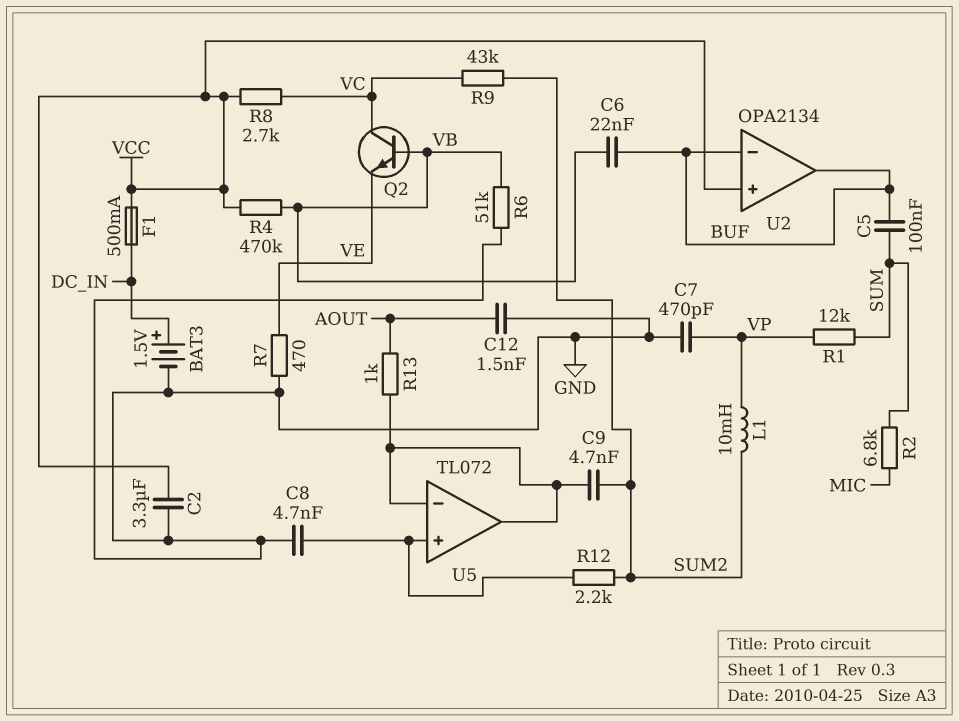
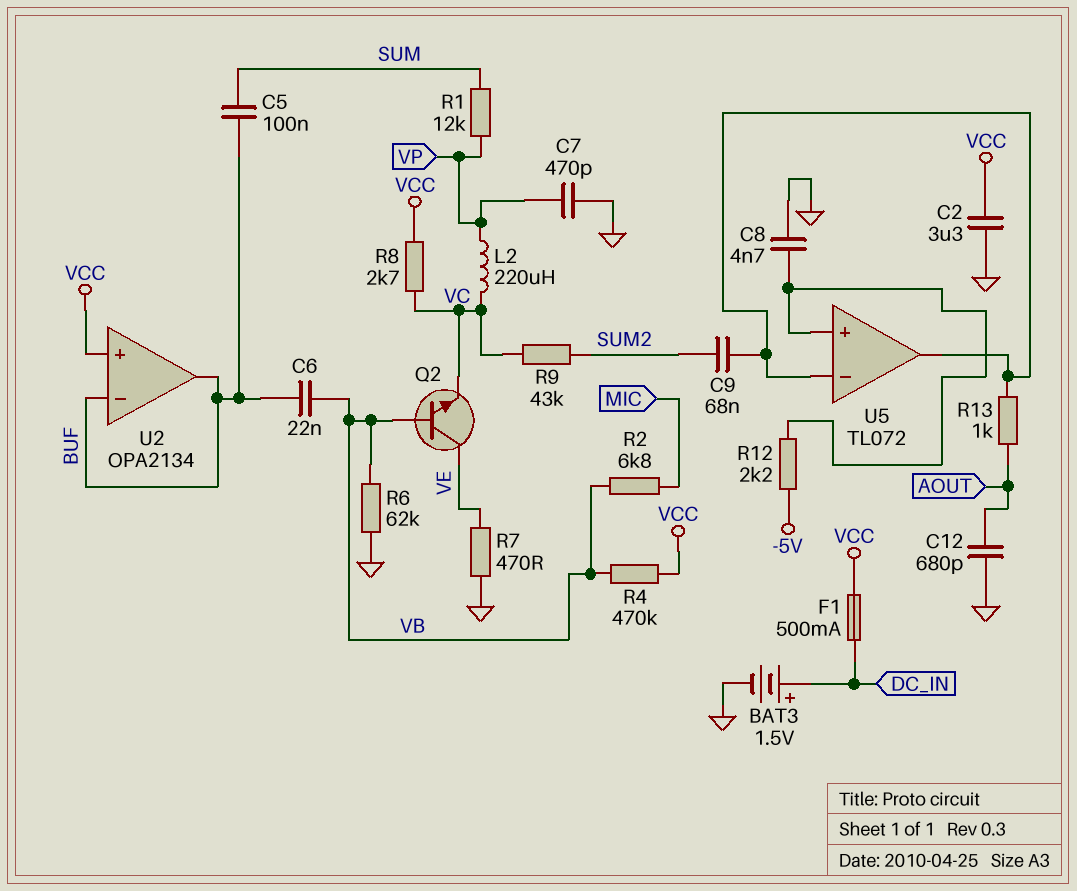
C9: 4.7nF (SUM2, U5/in-) -> 68nF (SUM2, U5/in-)
C12: 1.5nF (AOUT, GND) -> 680pF (AOUT, GND)
L1: 10mH (SUM2, VP) -> none
L2: none -> 220uH (VC, VP)
Q2: NPN (B VB, C VC, E VE) -> NPN (B VB, C VE, E VC)
R2: 6.8k (MIC, SUM) -> 6.8k (MIC, VB)
R6: 51k (GND, VB) -> 62k (GND, VB)
R12: 2.2k (SUM2, U5/in+) -> 2.2k (-5V, U5/in+)

